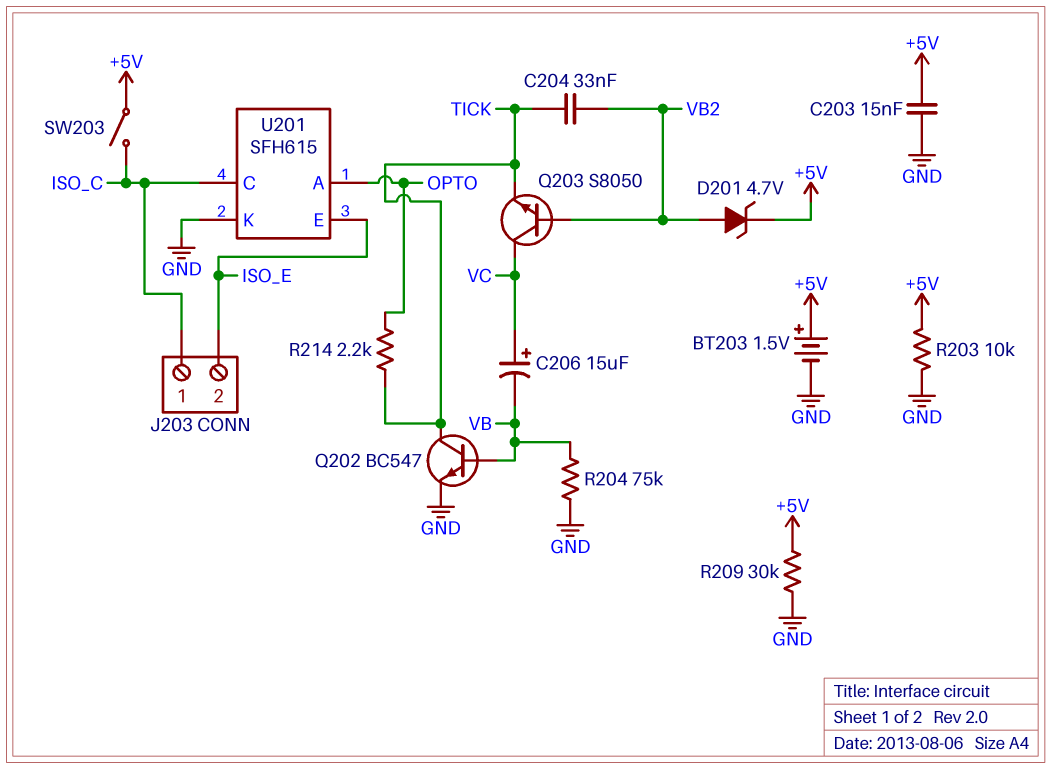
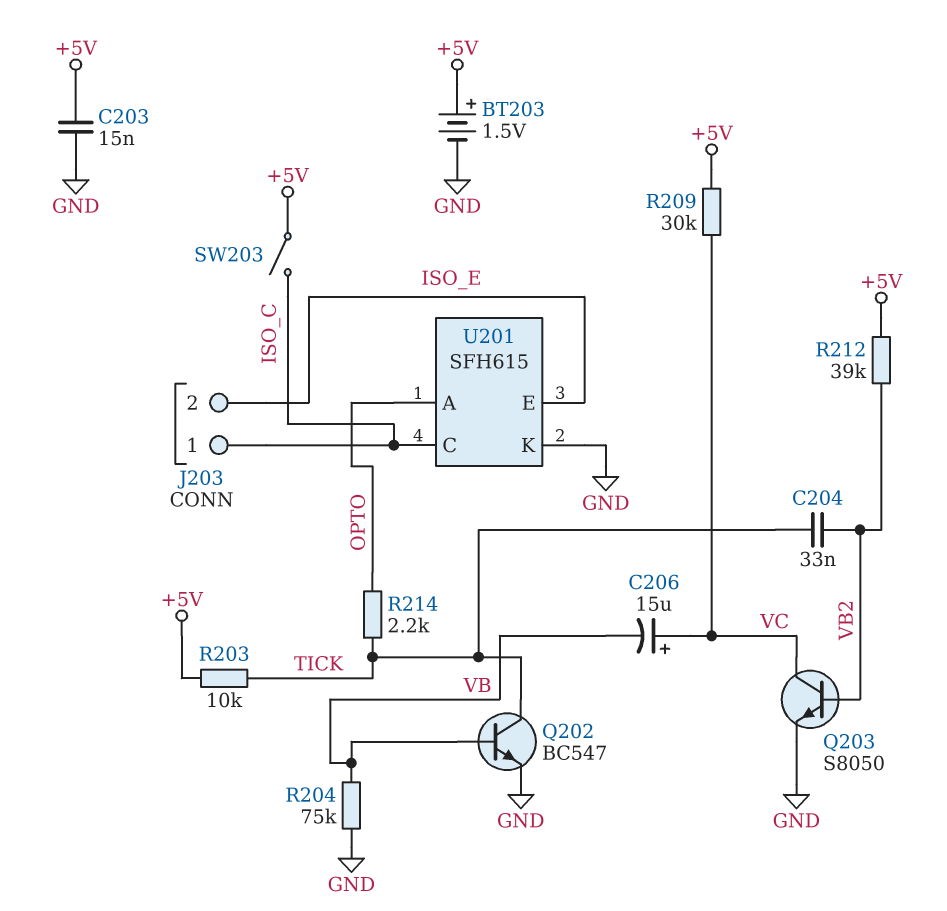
D201: zener 4.7V (A VB2, K +5V) -> none
Q203: NPN S8050 (B VB2, C VC, E TICK) -> NPN S8050 (B VB2, C VC, E GND)
R203: 10k (+5V, GND) -> 10k (+5V, TICK)
R209: 30k (+5V, GND) -> 30k (+5V, VC)
R212: none -> 39k (+5V, VB2)

